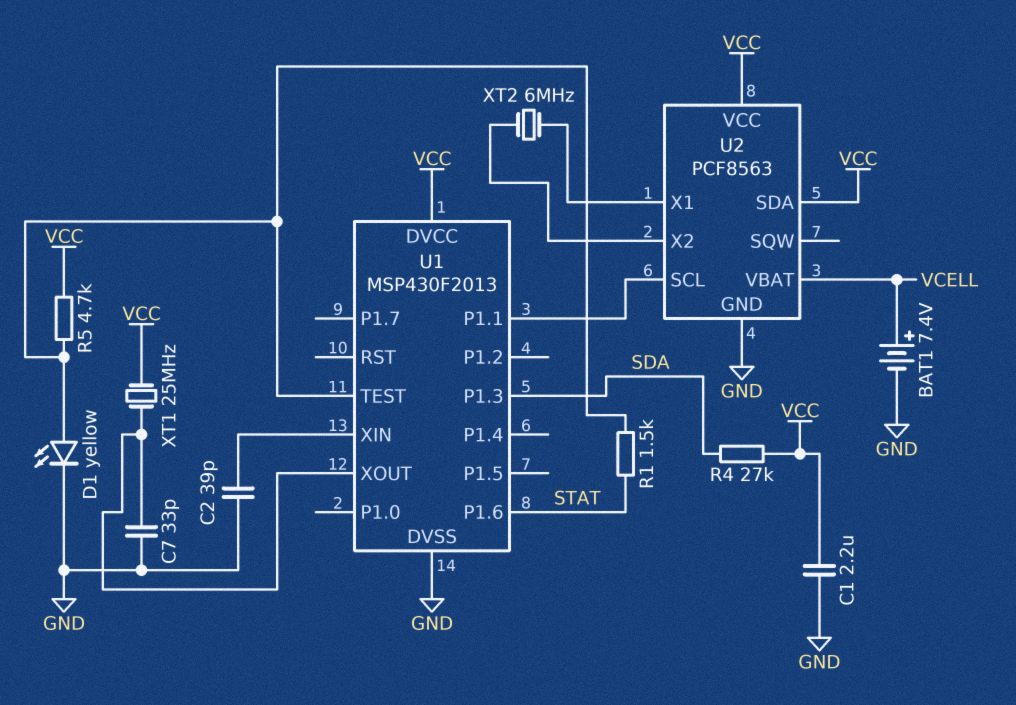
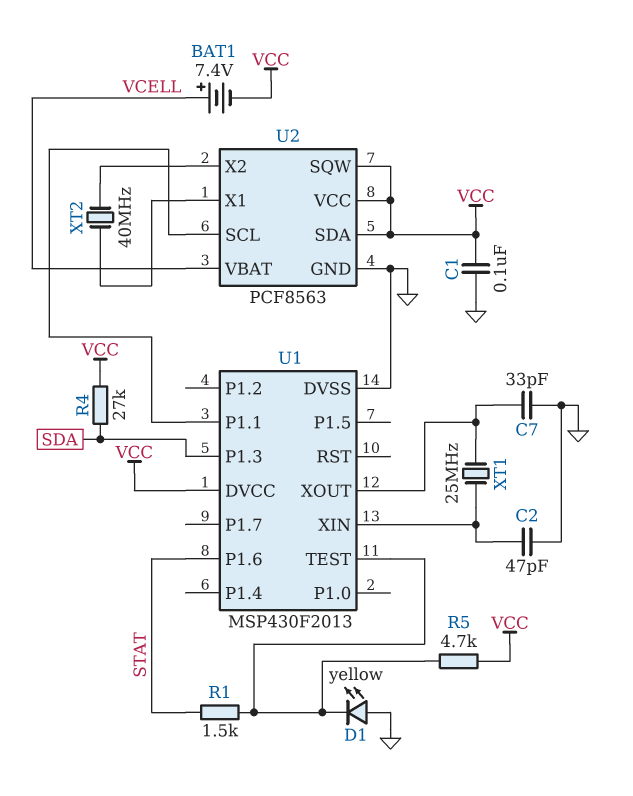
BAT1: 7.4V (plus VCELL, minus GND) -> 7.4V (plus VCELL, minus VCC)
C1: 2.2uF (GND, VCC) -> 100nF (GND, VCC)
C2: 39pF (GND, U1/XIN) -> 47pF (GND, U1/XIN)
D1: LED yellow (A U1/TEST, K GND) -> LED yellow (A GND, K U1/TEST)
U2 pin SQW: none -> VCC
XT1: 25MHz (U1/XOUT, VCC) -> 25MHz (U1/XIN, U1/XOUT)
XT2: 6MHz (U2/X1, U2/X2) -> 40MHz (U2/X1, U2/X2)

